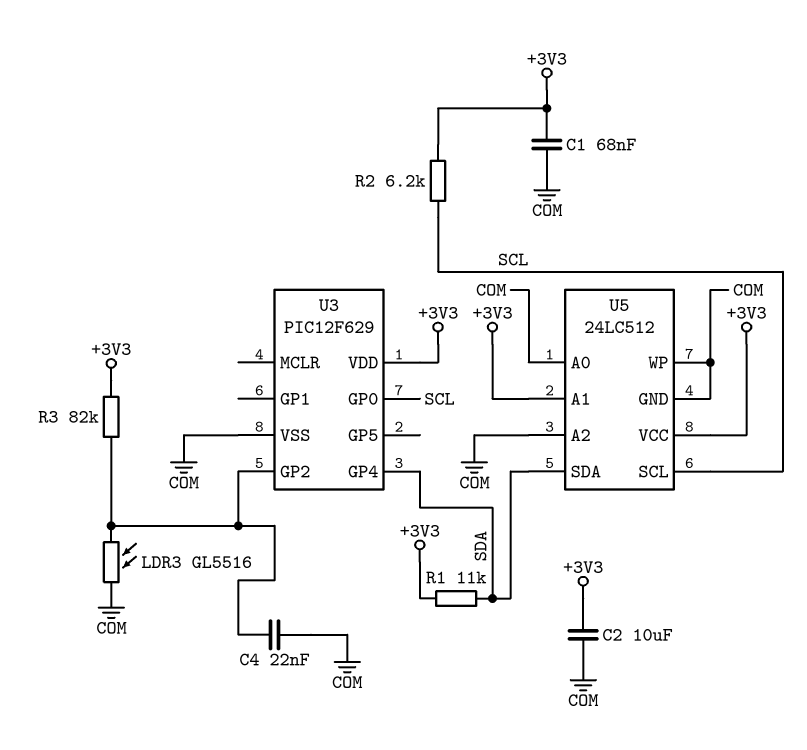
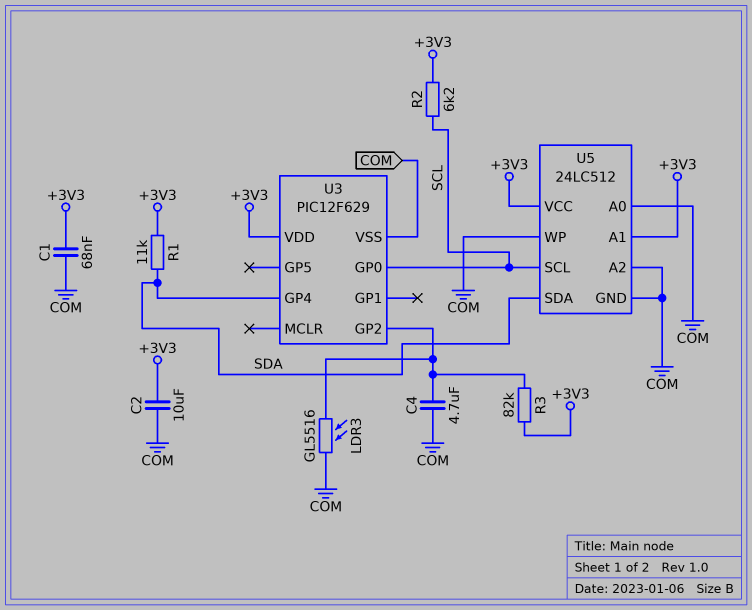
C4: 22nF (COM, U3/GP2) -> 4.7uF (COM, U3/GP2)

